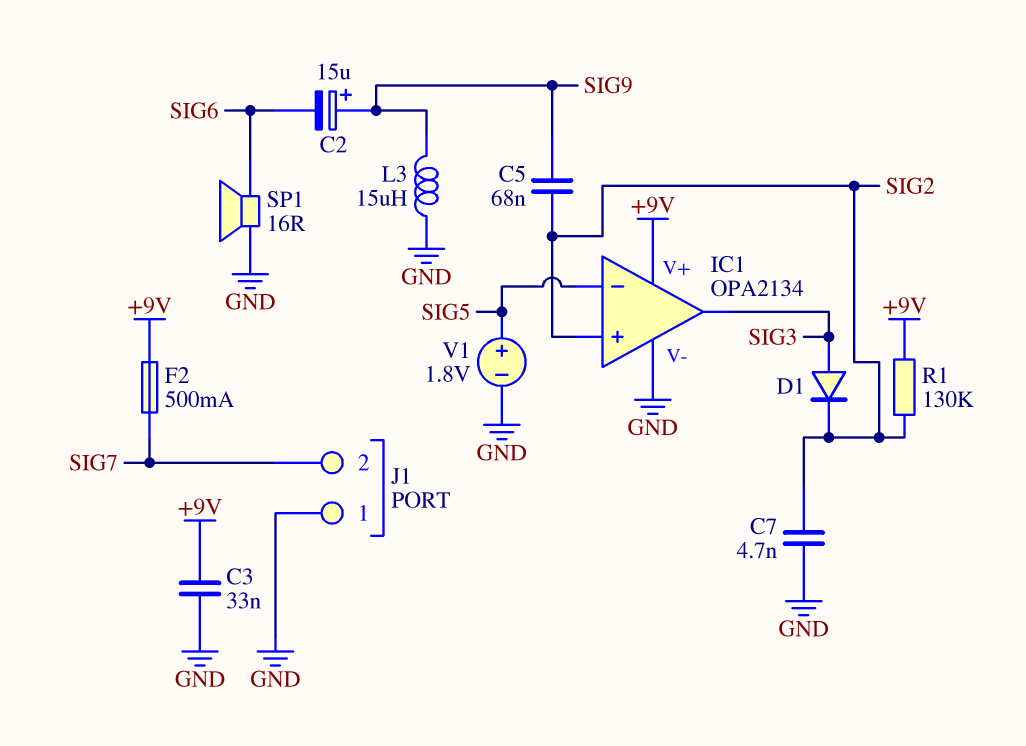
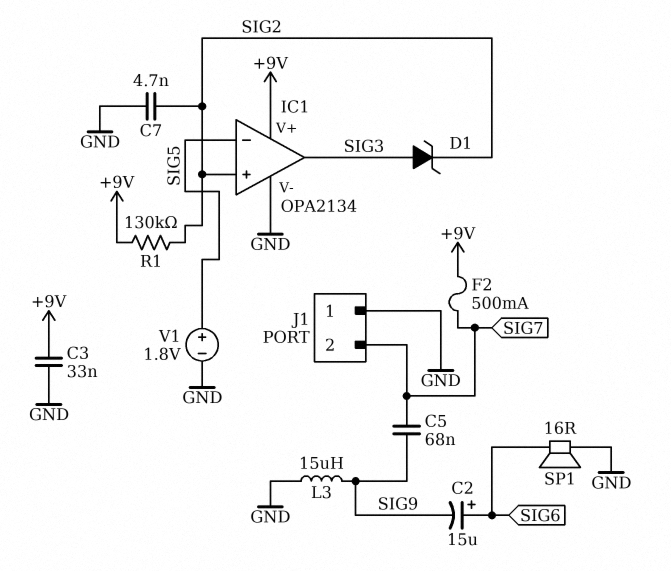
C2: 15uF (plus SIG9, minus SIG6) -> 15uF (plus SIG6, minus SIG9)
C5: 68nF (SIG2, SIG9) -> 68nF (SIG7, SIG9)
D1: diode (A SIG3, K SIG2) -> zener (A SIG3, K SIG2)

